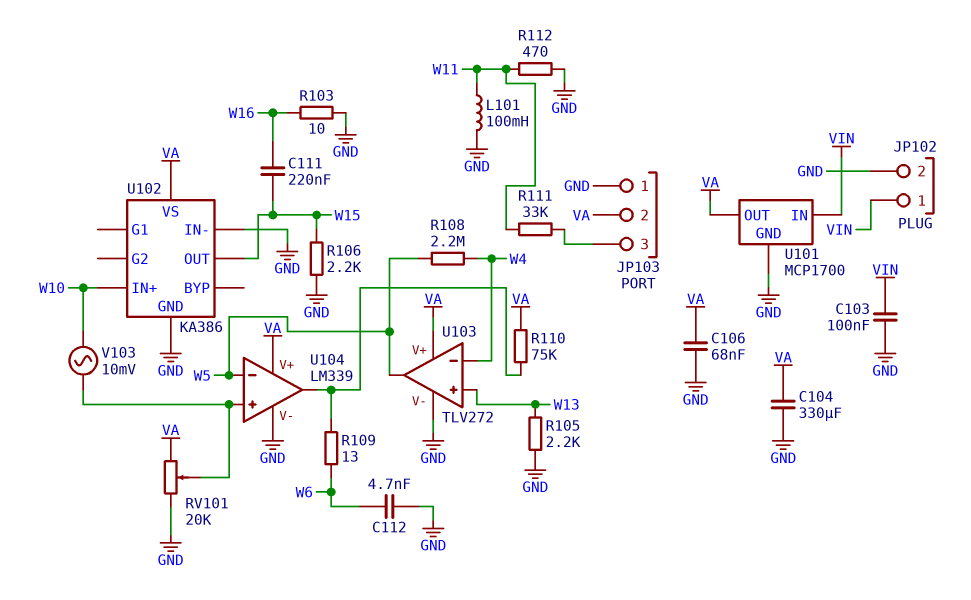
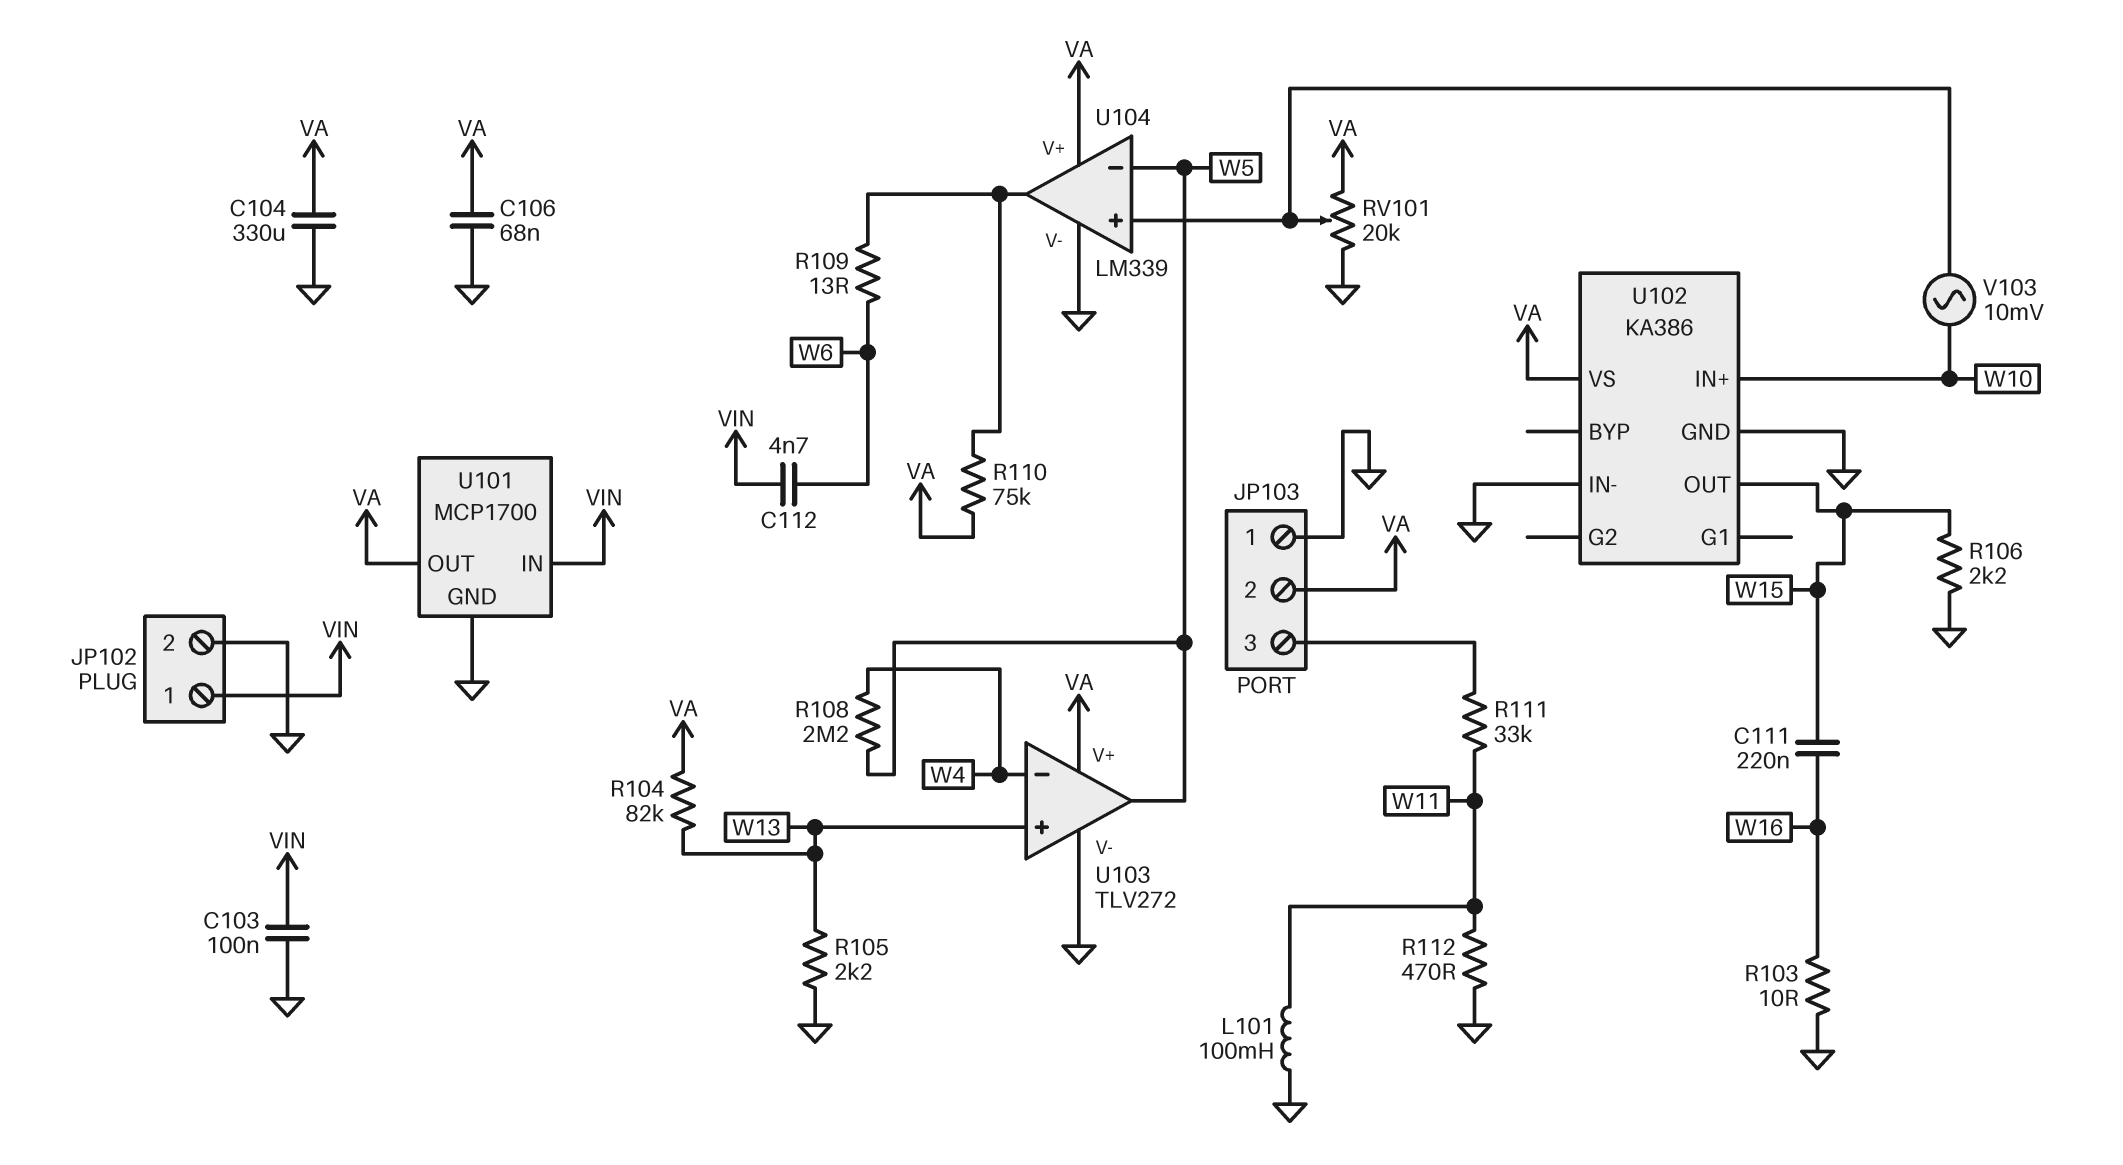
C112: 4.7nF (GND, W6) -> 4.7nF (VIN, W6)
R104: none -> 82k (VA, W13)

